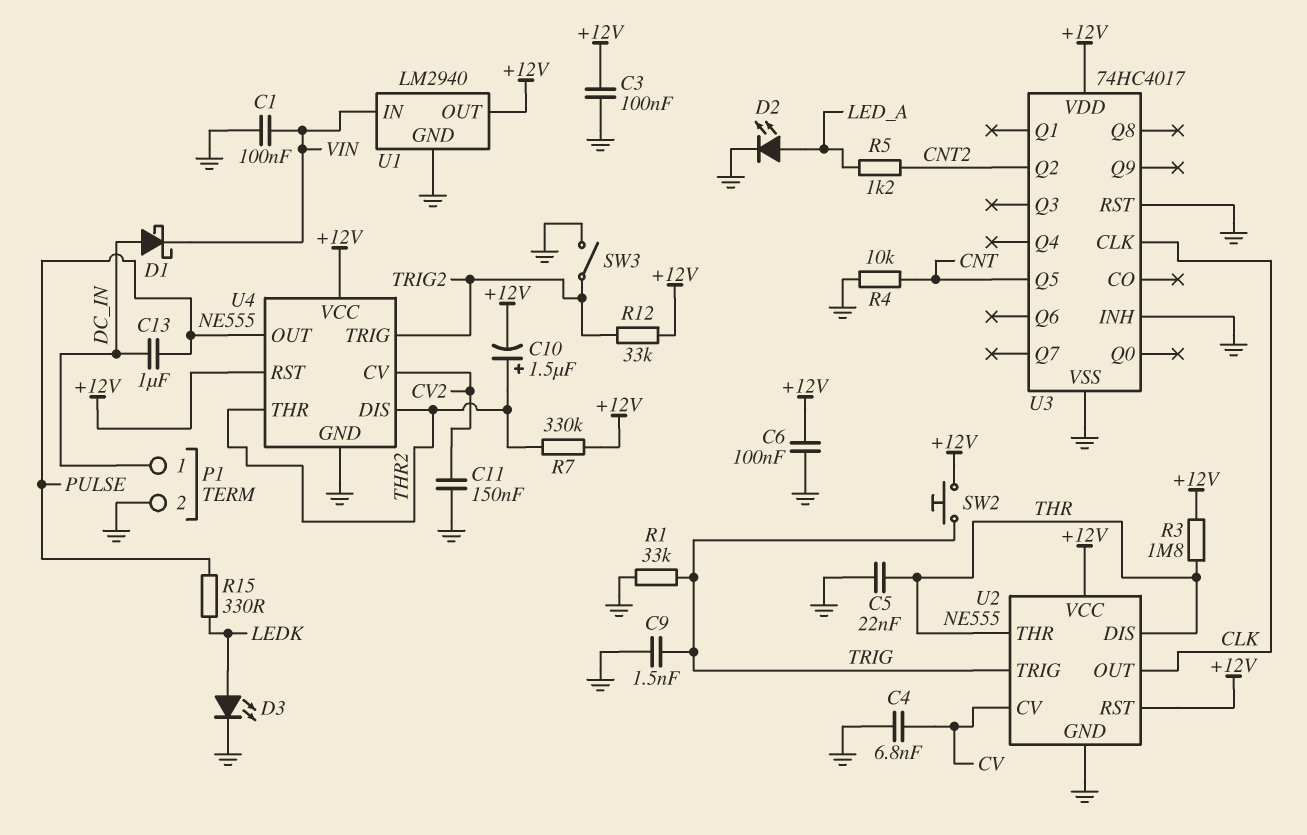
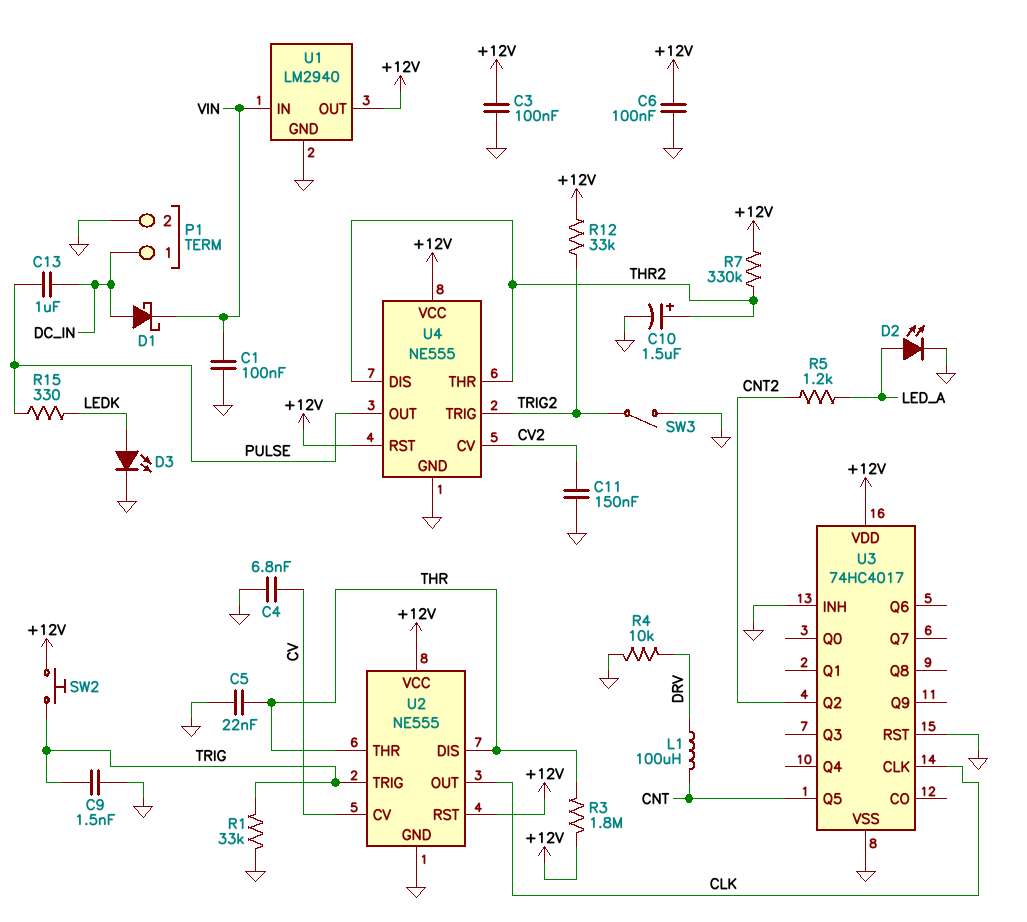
C10: 1.5uF (plus THR2, minus +12V) -> 1.5uF (plus THR2, minus GND)
L1: none -> 100uH (CNT, DRV)
R4: 10k (CNT, GND) -> 10k (DRV, GND)

